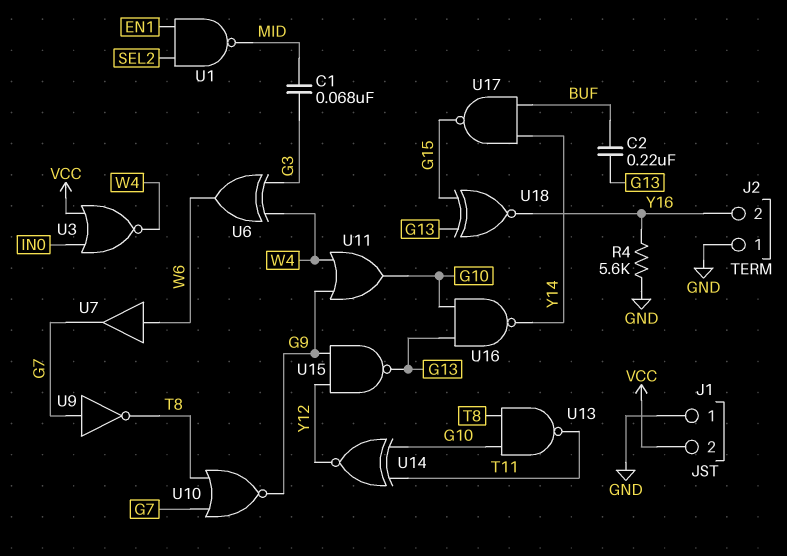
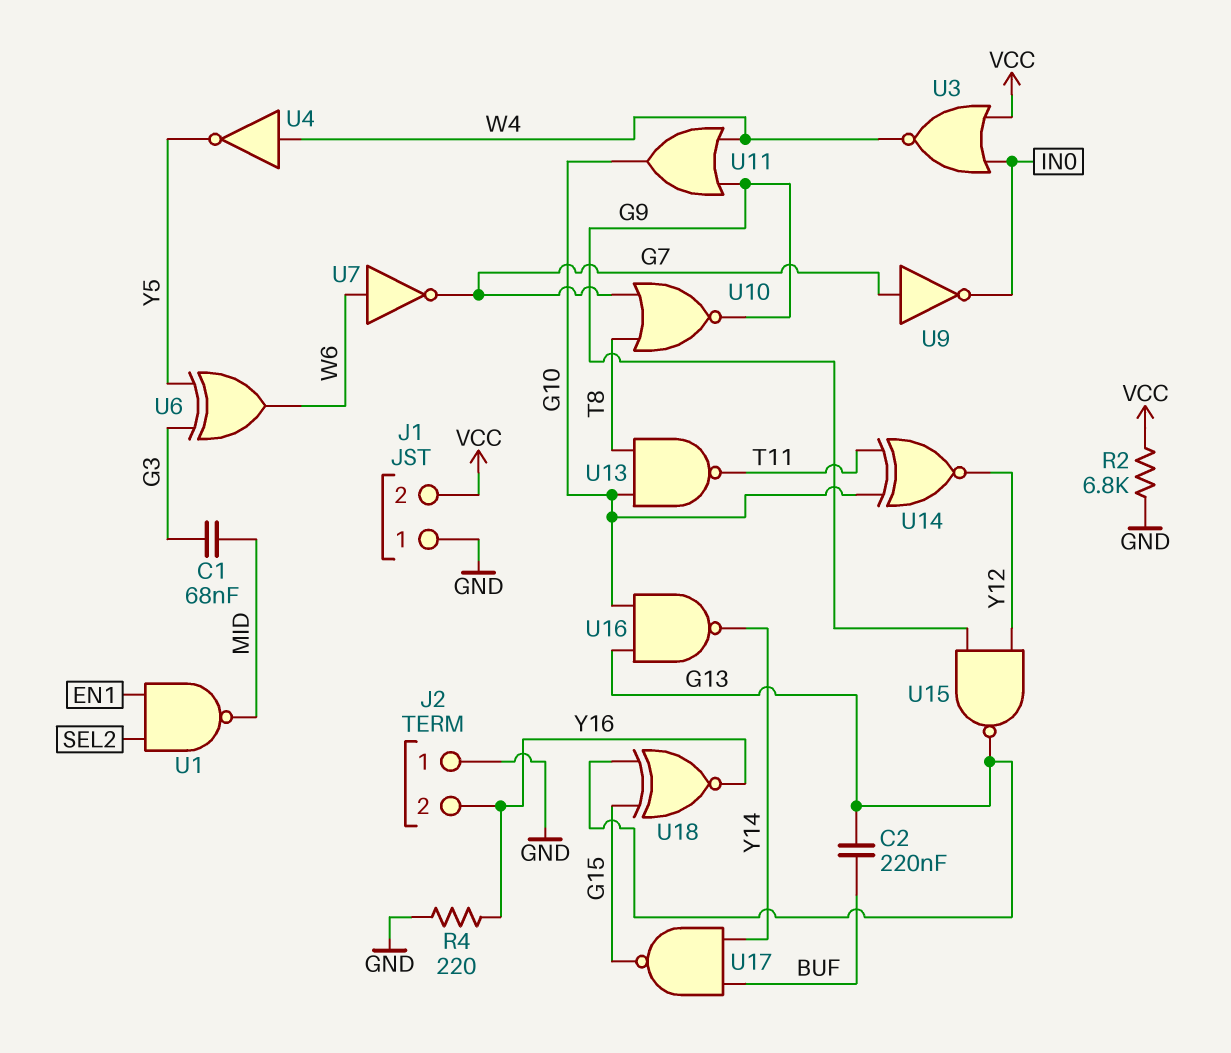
R2: none -> 6.8k (GND, VCC)
R4: 5.6k (GND, Y16) -> 220 (GND, Y16)
U4: none -> NOT (in W4, out Y5)
U6: XOR (in G3, in W4, out W6) -> XOR (in G3, in Y5, out W6)
U7: buffer (in W6, out G7) -> NOT (in W6, out G7)
U9: NOT (in G7, out T8) -> NOT (in G7, out IN0)

